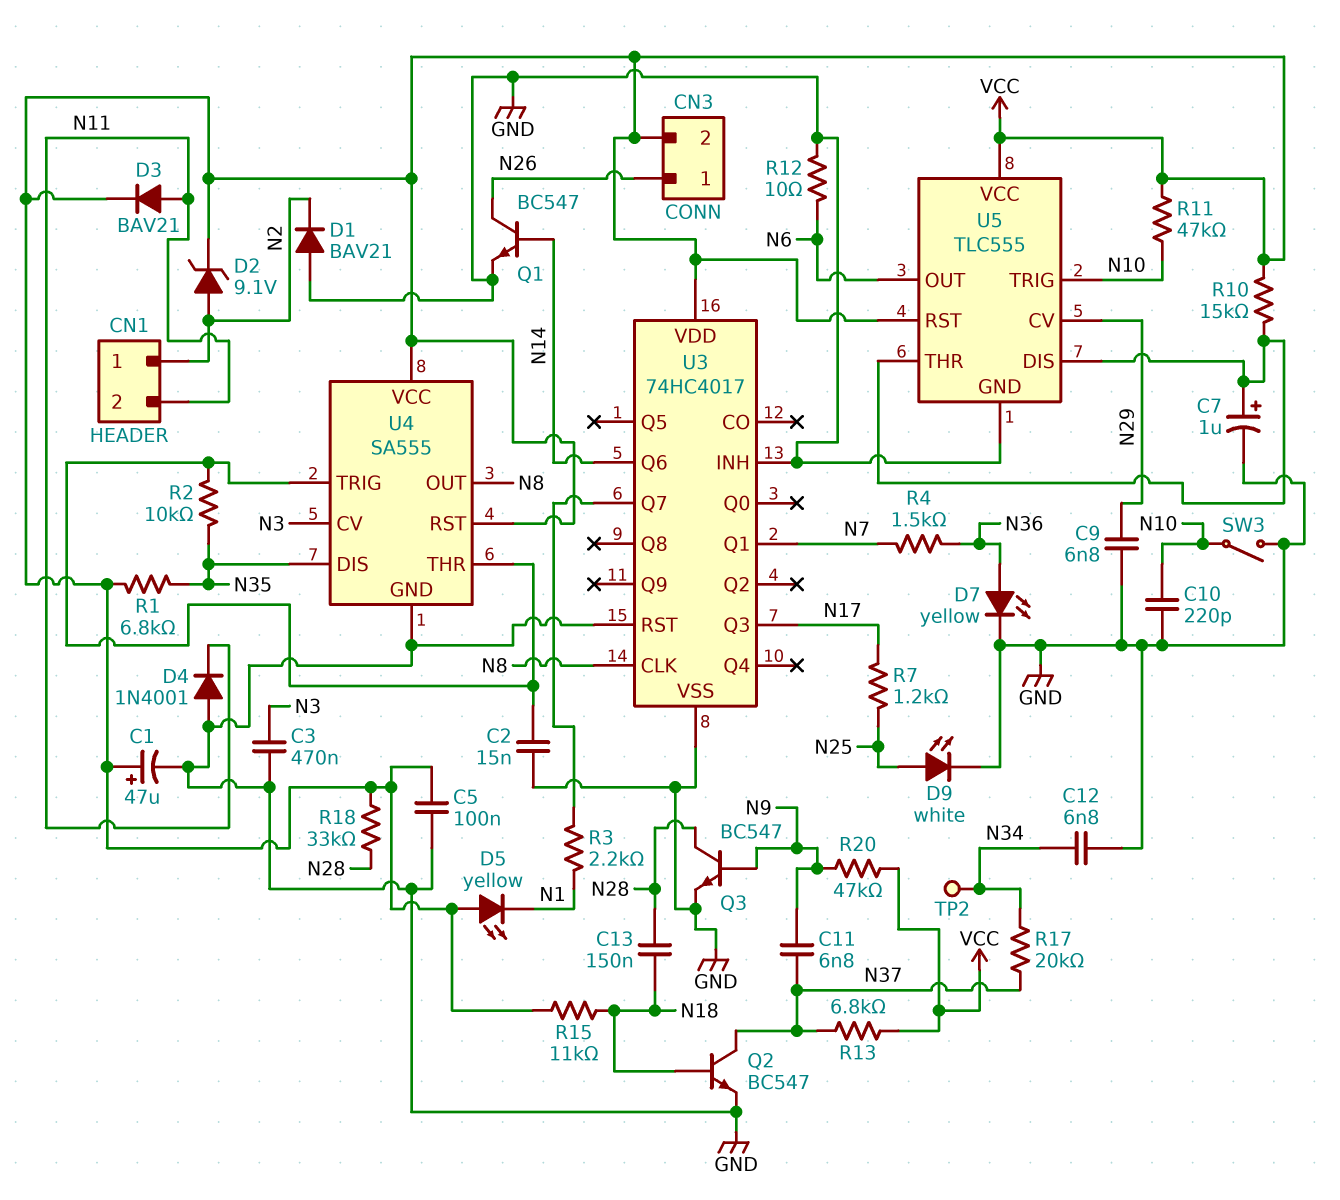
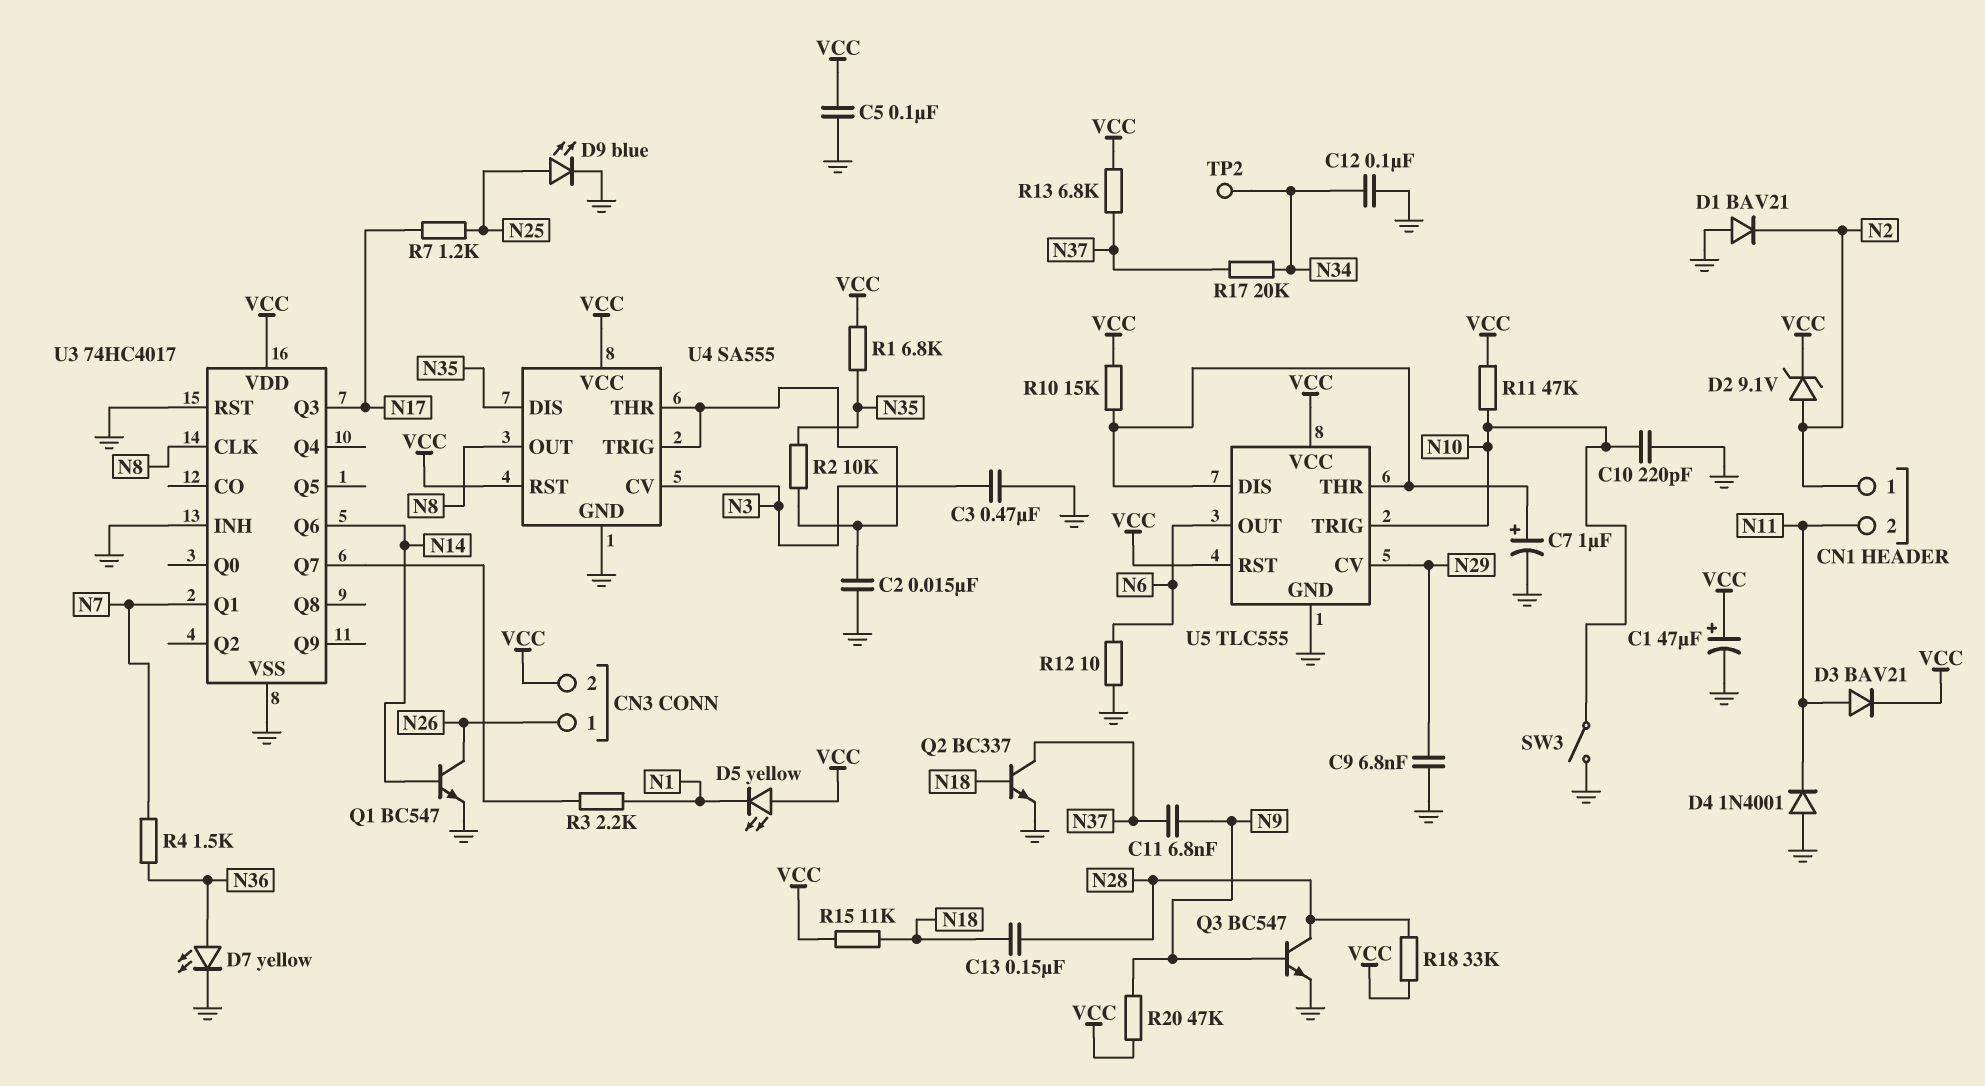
C12: 6.8nF (GND, N34) -> 100nF (GND, N34)
D9: LED white (A N25, K GND) -> LED blue (A N25, K GND)
Q2: NPN BC547 (B N18, C N37, E GND) -> NPN BC337 (B N18, C N37, E GND)

